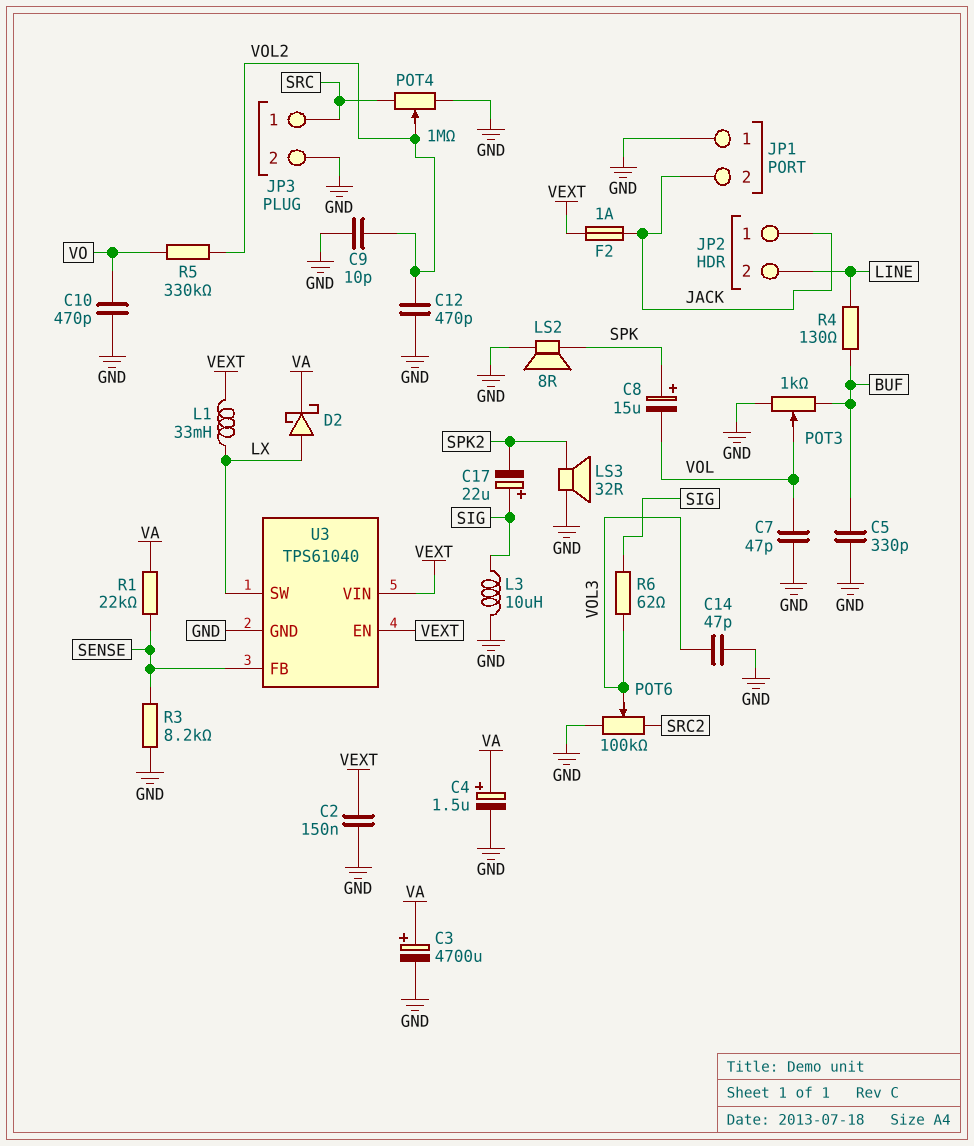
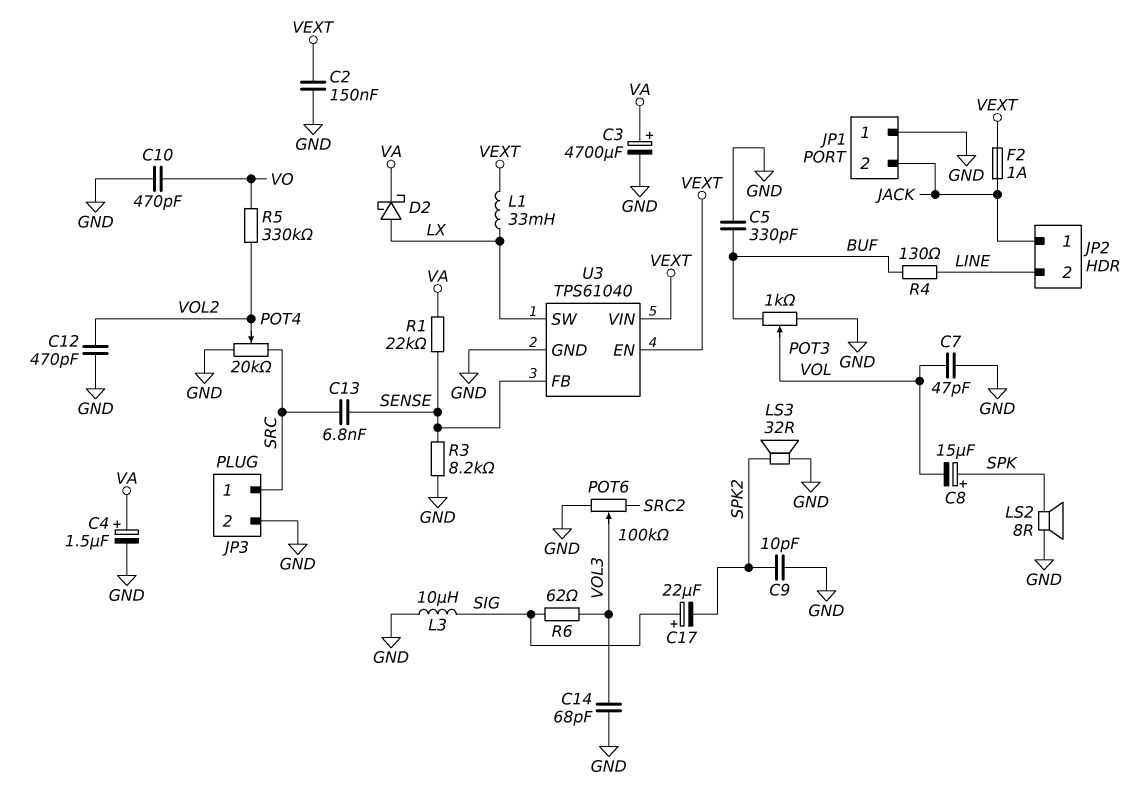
C9: 10pF (GND, VOL2) -> 10pF (GND, SPK2)
C13: none -> 6.8nF (SENSE, SRC)
C14: 47pF (GND, VOL3) -> 68pF (GND, VOL3)
POT4: 1M (GND, SRC, wiper VOL2) -> 20k (GND, SRC, wiper VOL2)

